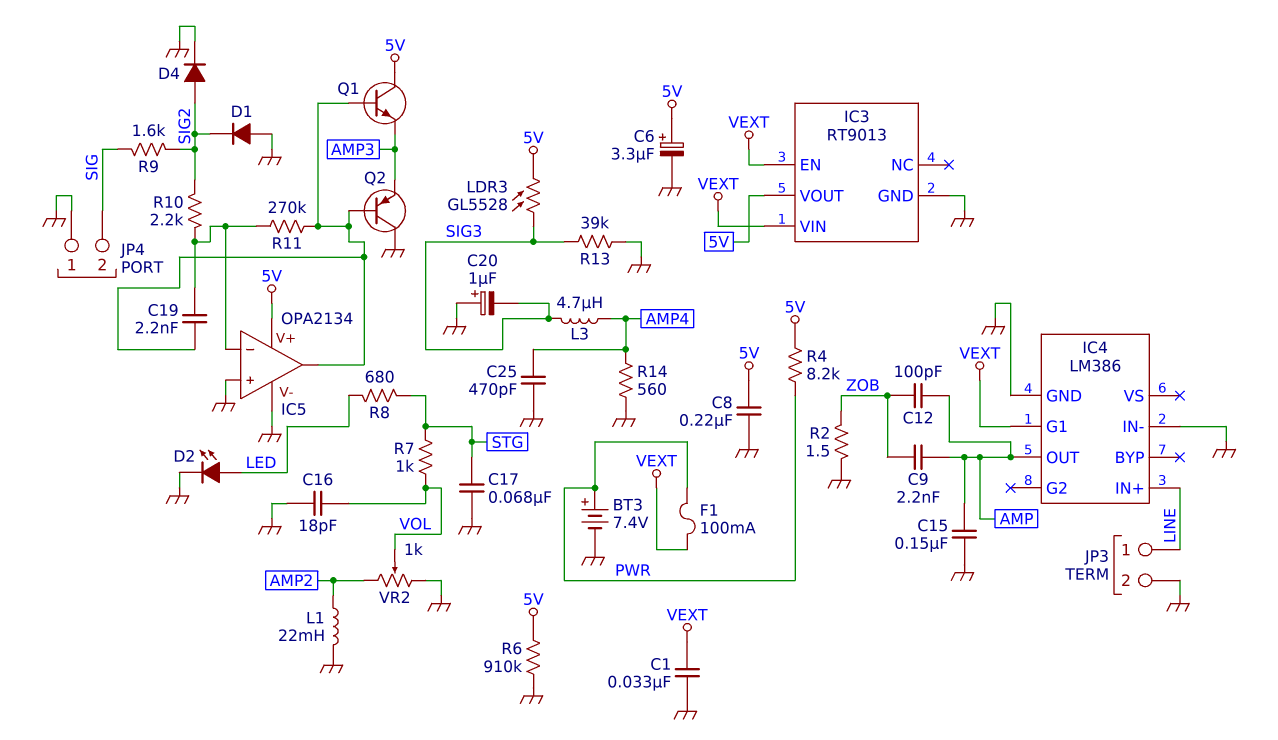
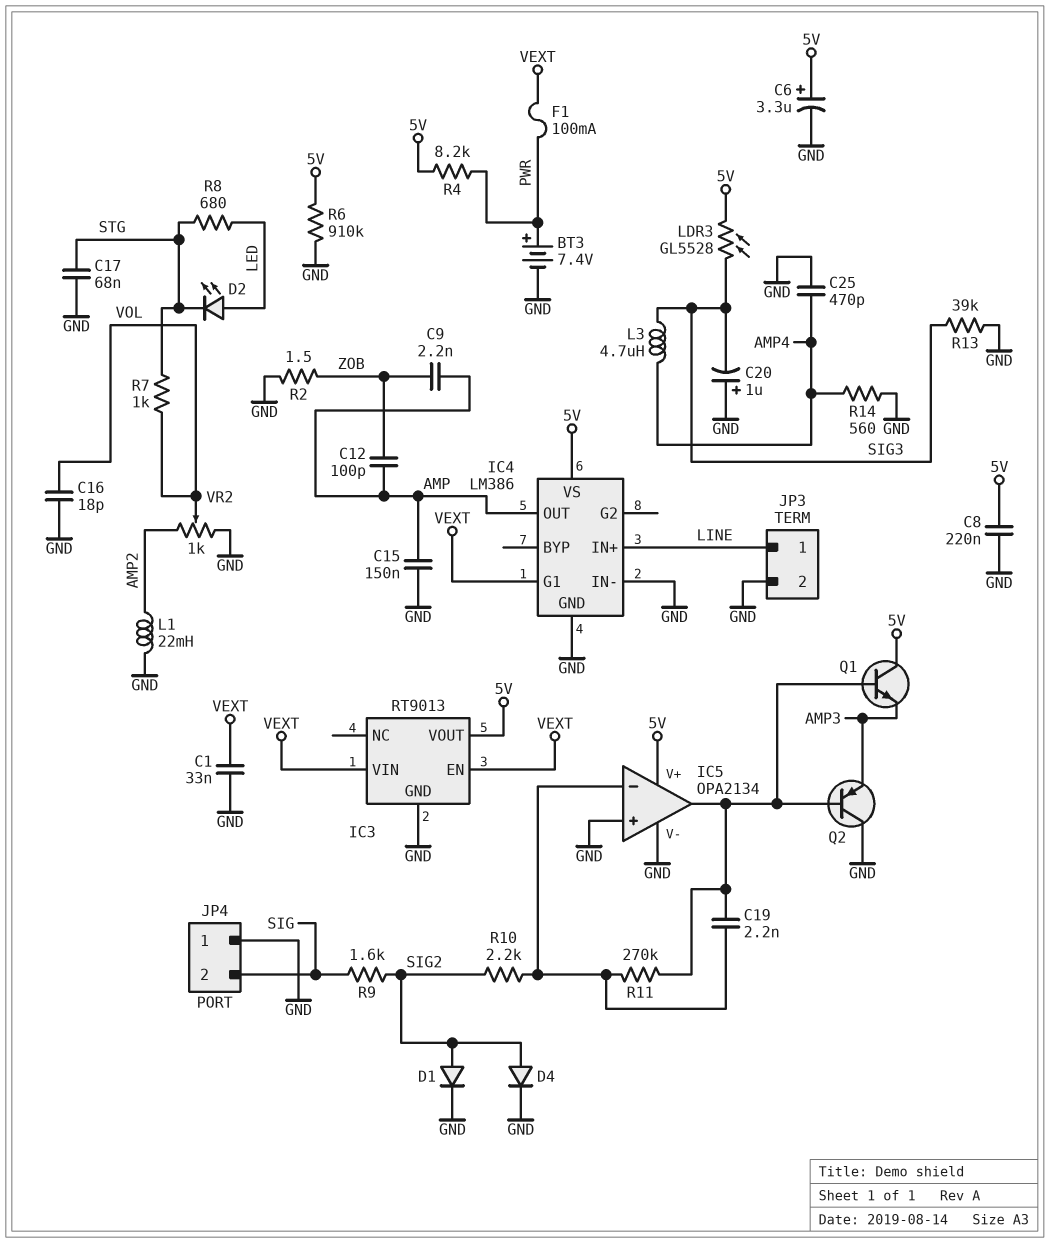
D1: diode (A GND, K SIG2) -> diode (A SIG2, K GND)
D2: LED (A LED, K GND) -> LED (A LED, K STG)
IC4 pin VS: none -> 5V

